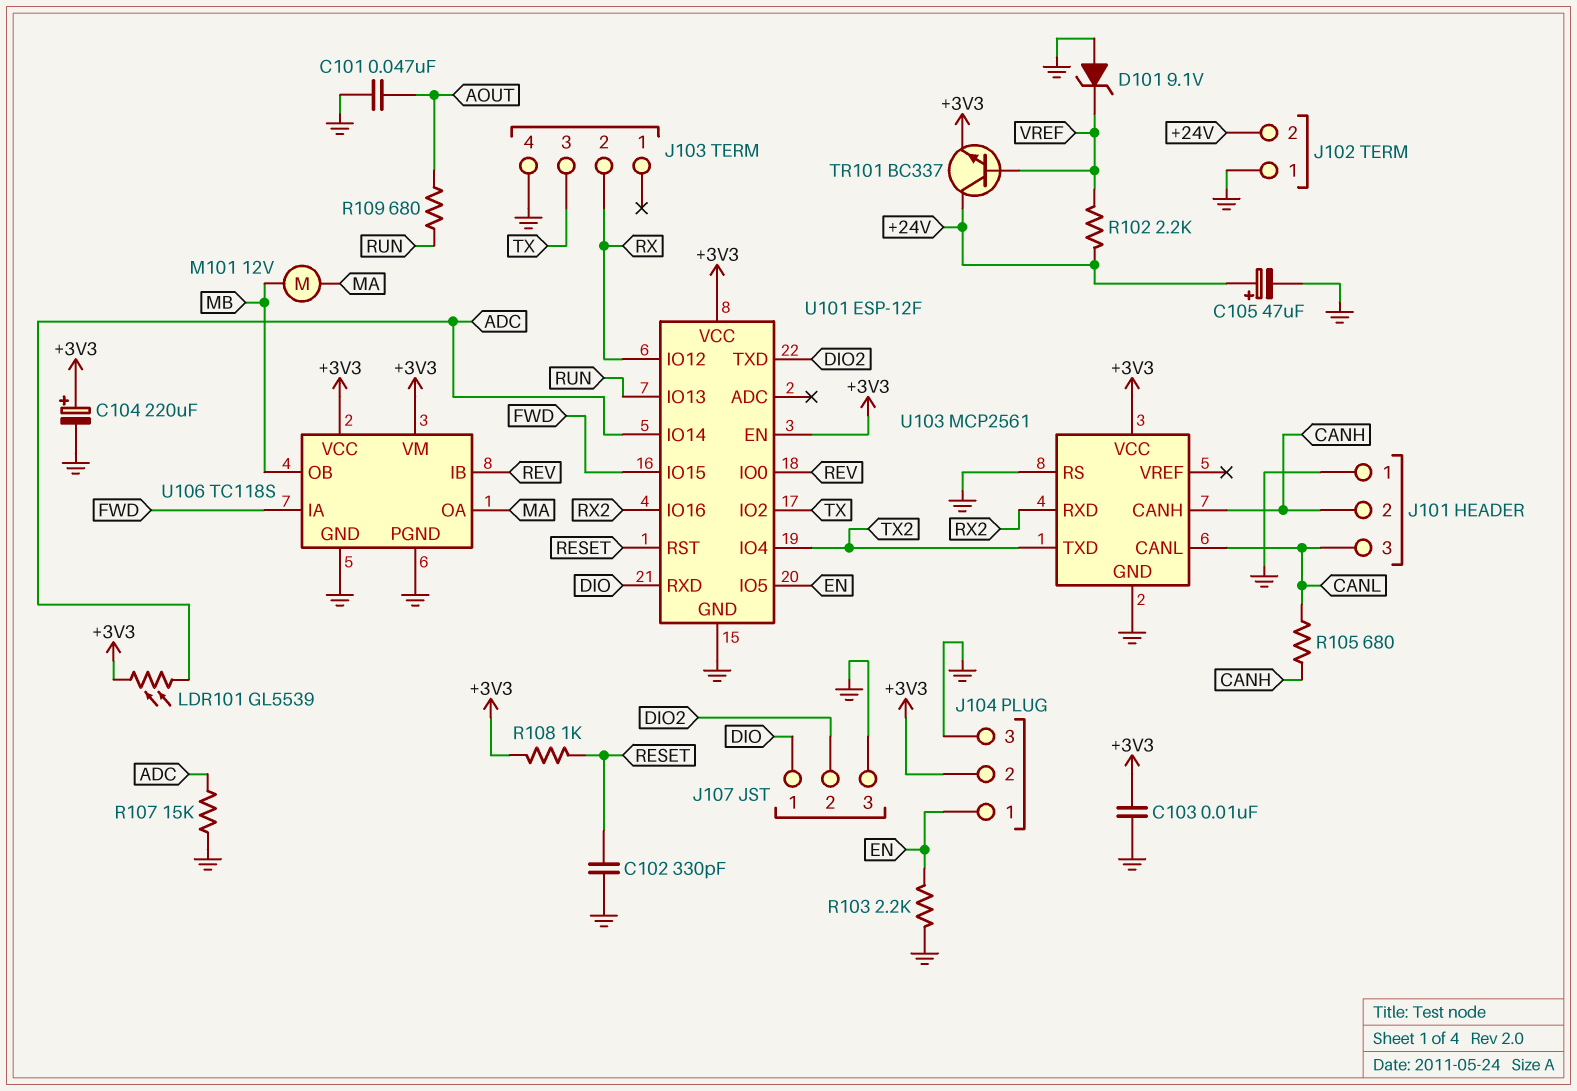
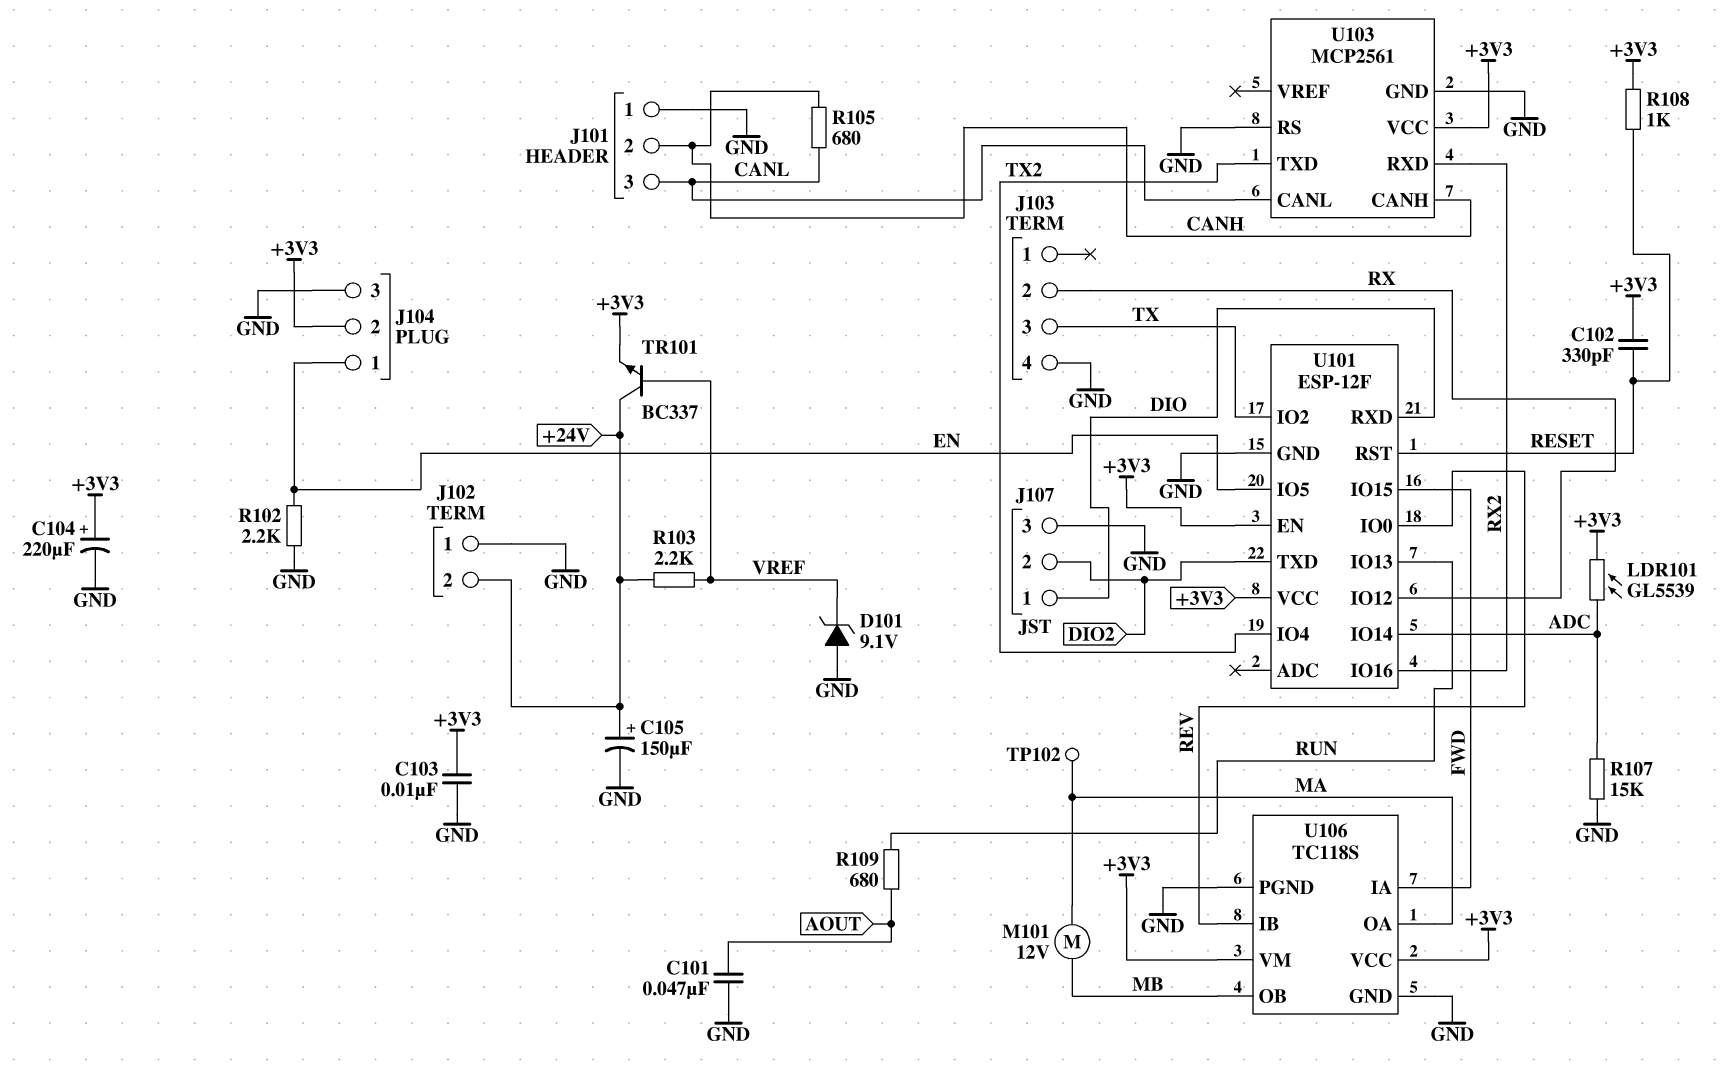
C102: 330pF (GND, RESET) -> 330pF (+3V3, RESET)
C105: 47uF (plus +24V, minus GND) -> 150uF (plus +24V, minus GND)
R102: 2.2k (+24V, VREF) -> 2.2k (EN, GND)
R103: 2.2k (EN, GND) -> 2.2k (+24V, VREF)
TP102: none -> test point (MA)

